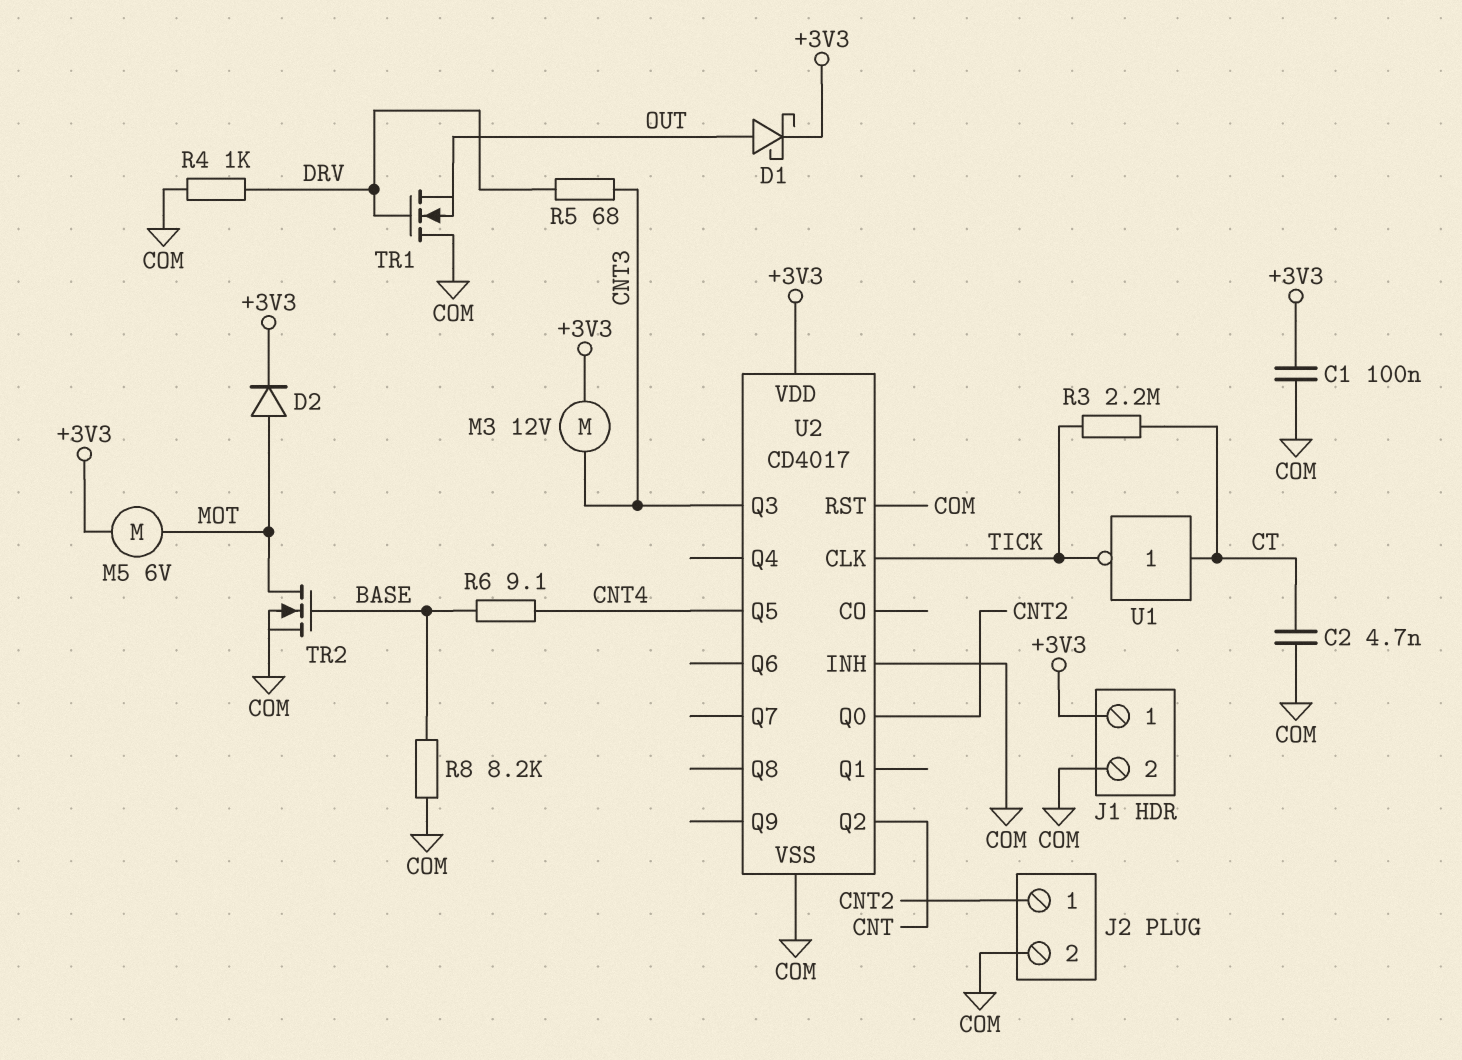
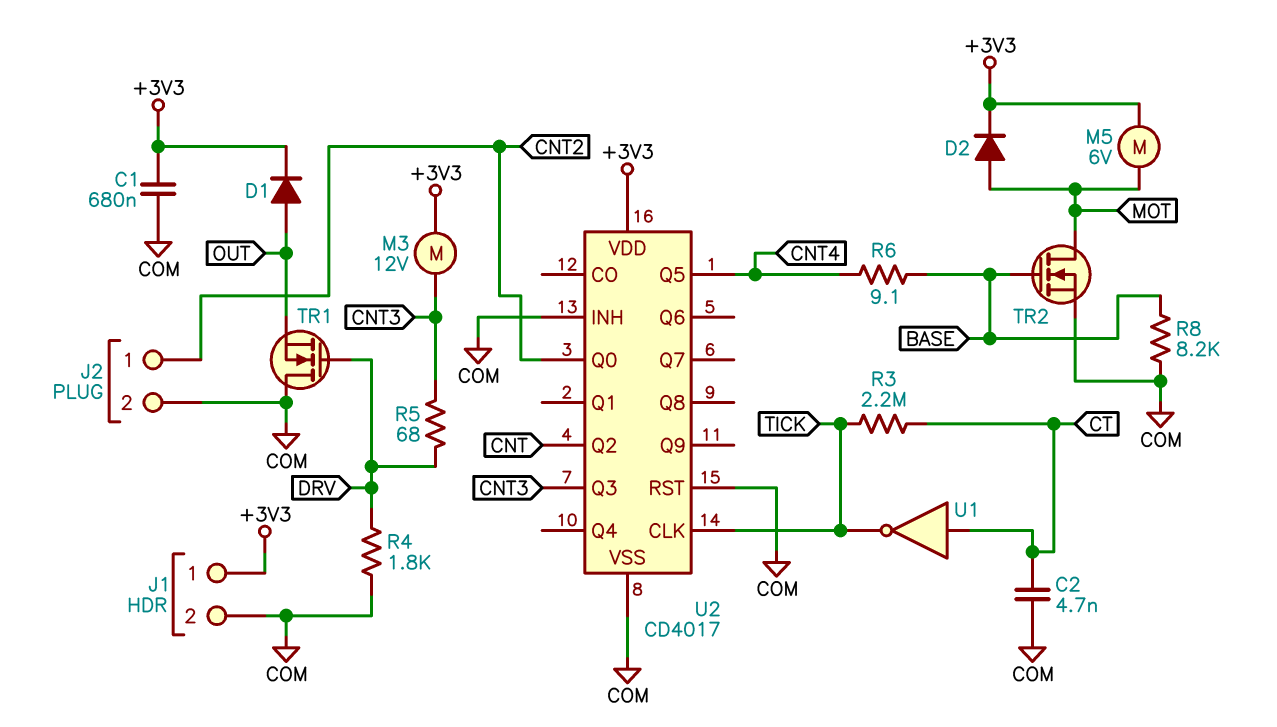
C1: 100nF (+3V3, COM) -> 680nF (+3V3, COM)
D1: schottky (A OUT, K +3V3) -> diode (A OUT, K +3V3)
R4: 1k (COM, DRV) -> 1.8k (COM, DRV)

